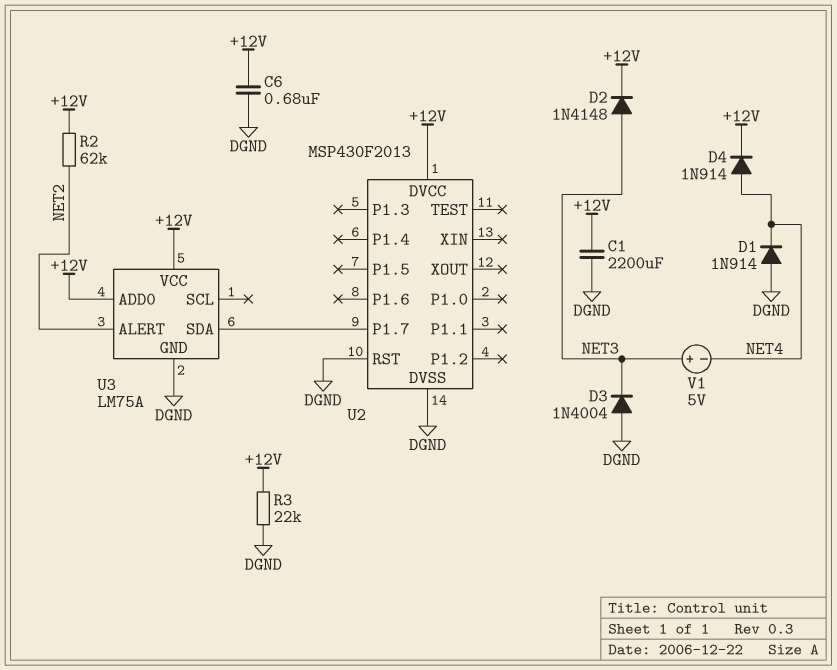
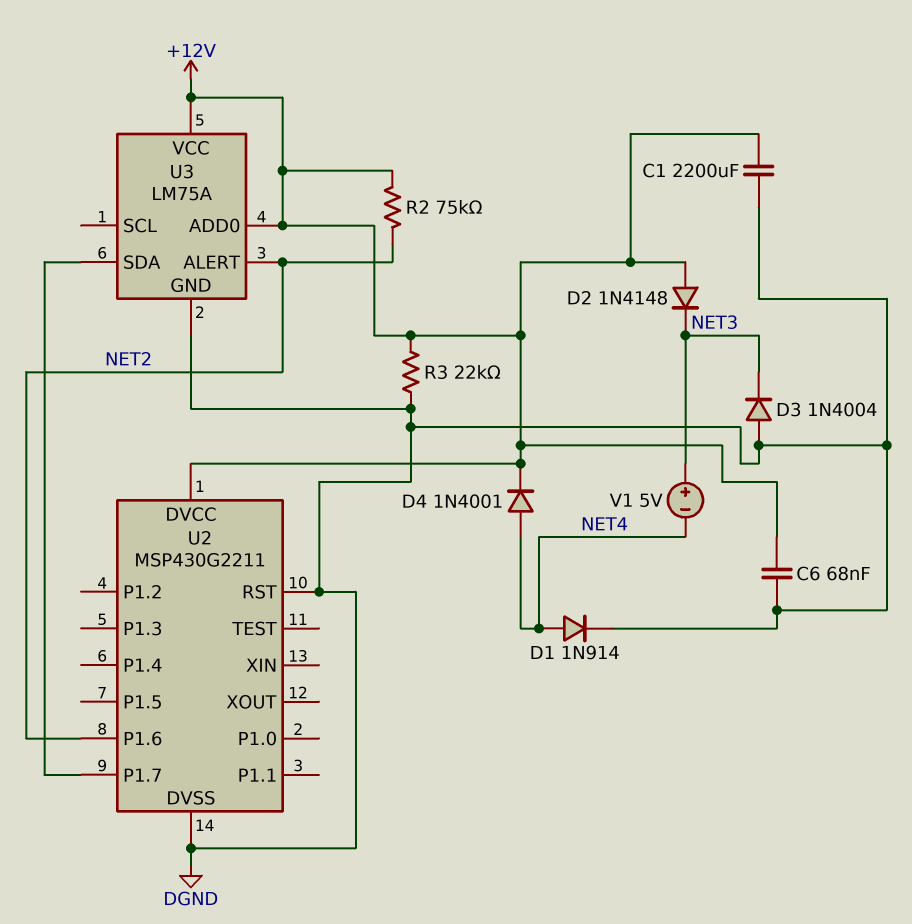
C6: 680nF (+12V, DGND) -> 68nF (+12V, DGND)
D1: diode 1N914 (A DGND, K NET4) -> diode 1N914 (A NET4, K DGND)
D2: diode 1N4148 (A NET3, K +12V) -> diode 1N4148 (A +12V, K NET3)
D4: diode 1N914 (A NET4, K +12V) -> diode 1N4001 (A NET4, K +12V)
R2: 62k (+12V, NET2) -> 75k (+12V, NET2)
U2: MSP430F2013 -> MSP430G2211
U2 pin P1.6: none -> NET2

